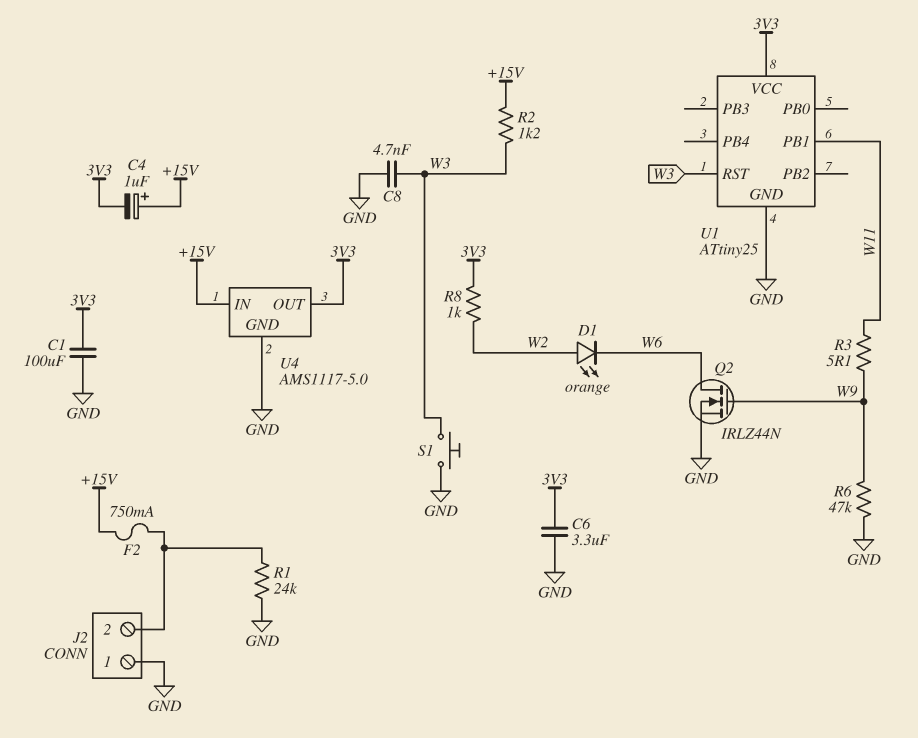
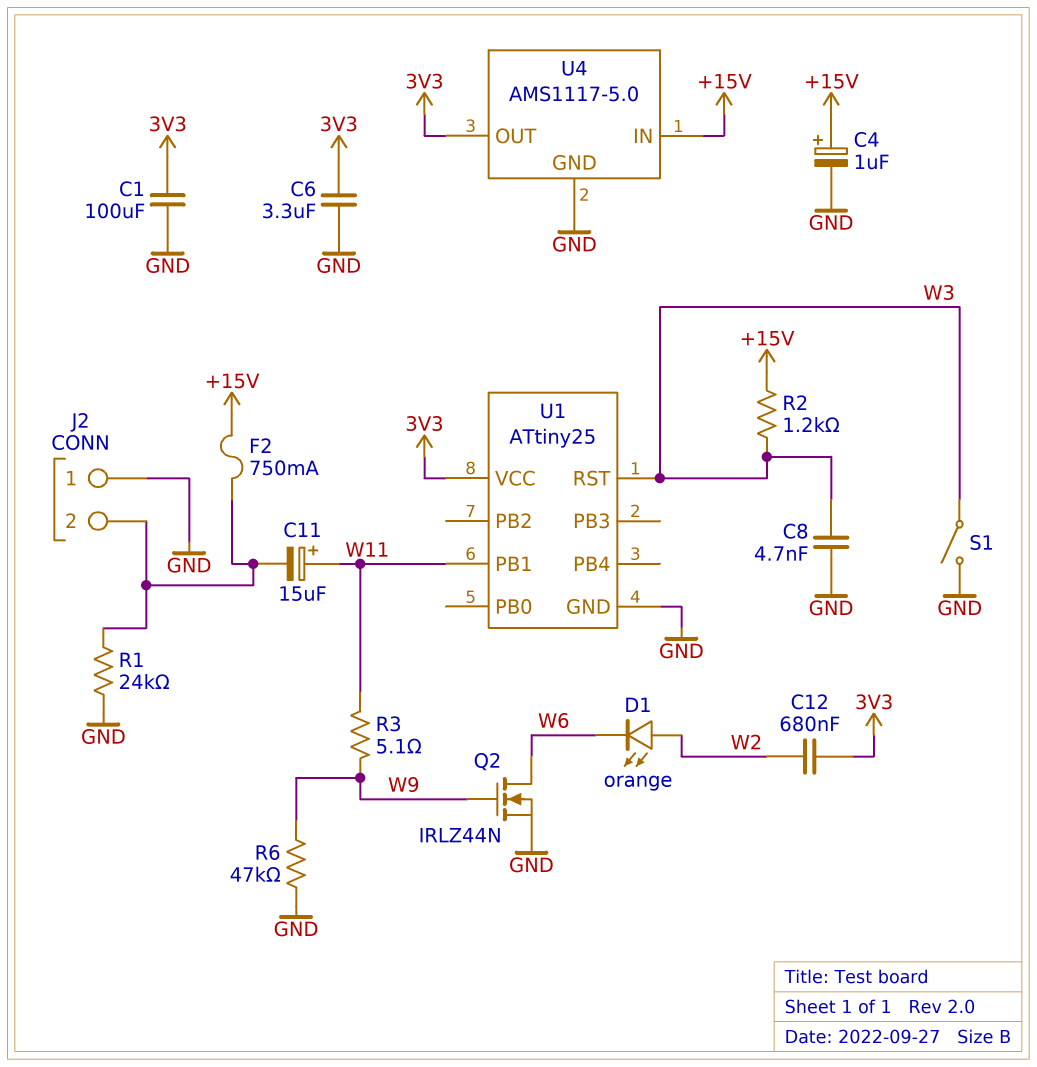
C4: 1uF (plus +15V, minus 3V3) -> 1uF (plus +15V, minus GND)
C11: none -> 15uF (plus W11, minus J2/2)
C12: none -> 680nF (3V3, W2)
R8: 1k (3V3, W2) -> none
S1: button (GND, W3) -> switch (GND, W3)

